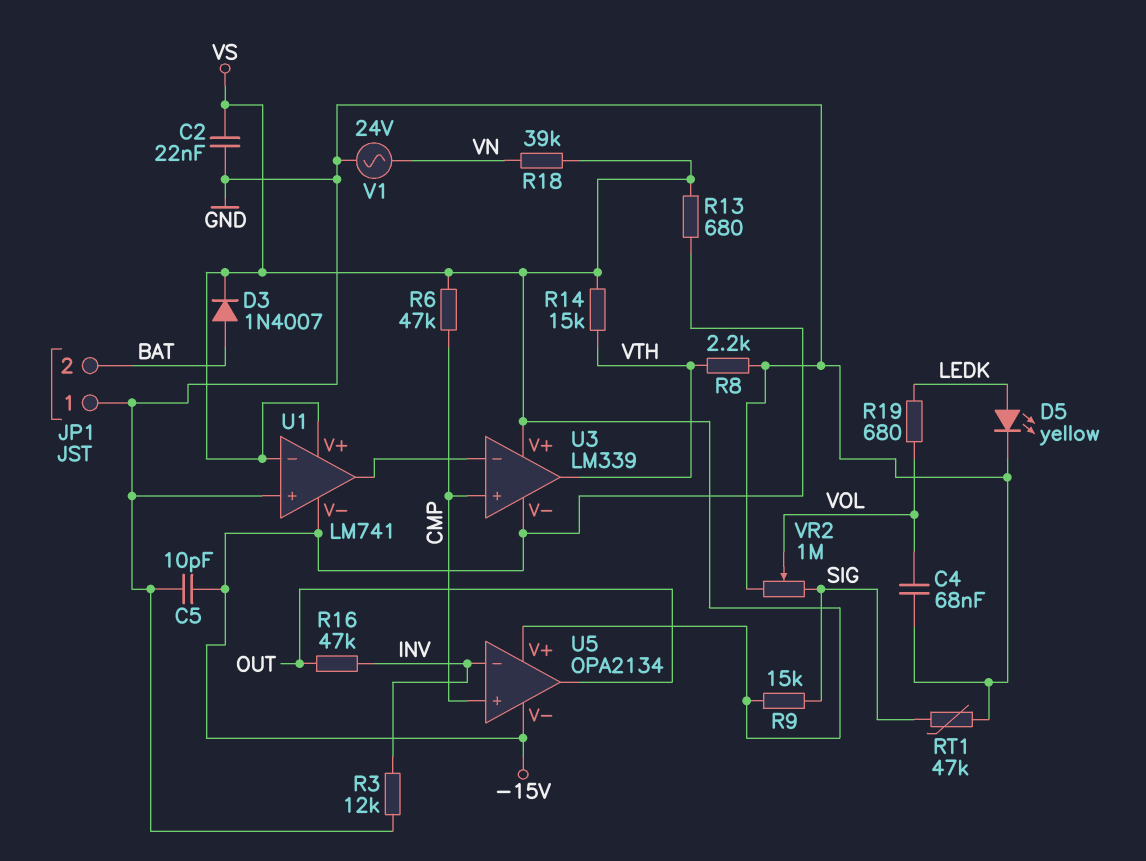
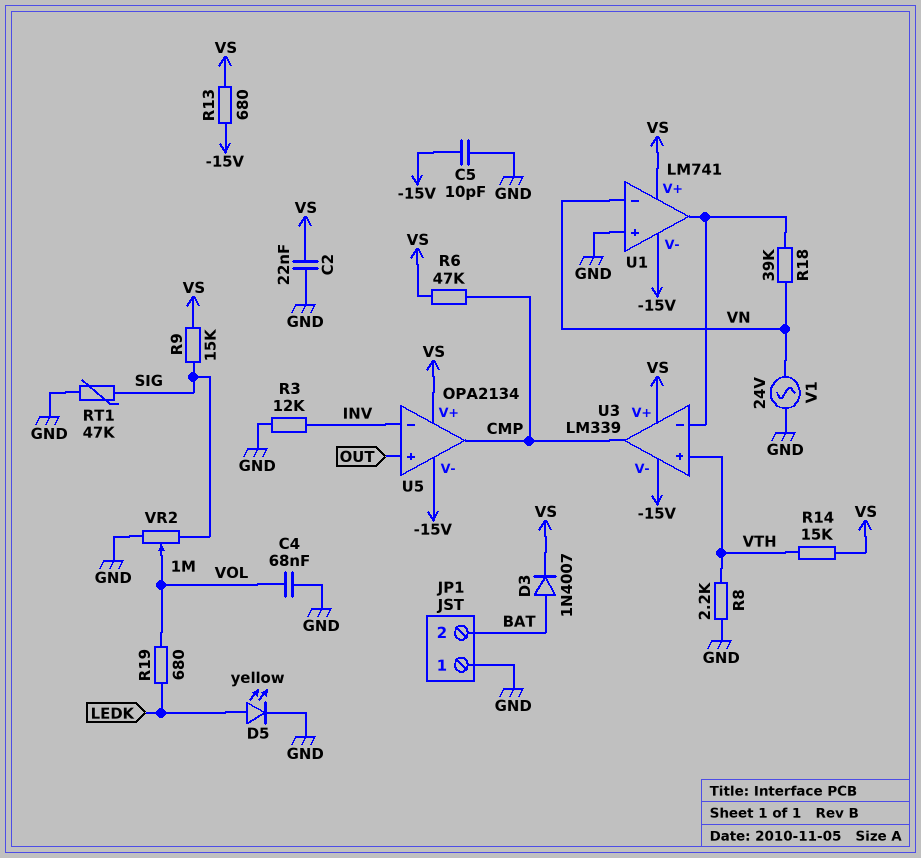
R16: 47k (INV, OUT) -> none
R18: 39k (VN, VS) -> 39k (U1/out, VN)
U1 pin in-: VS -> VN
U3 pin in+: CMP -> VTH
U3 pin out: VTH -> CMP
U5 pin in+: CMP -> OUT
U5 pin out: OUT -> CMP

